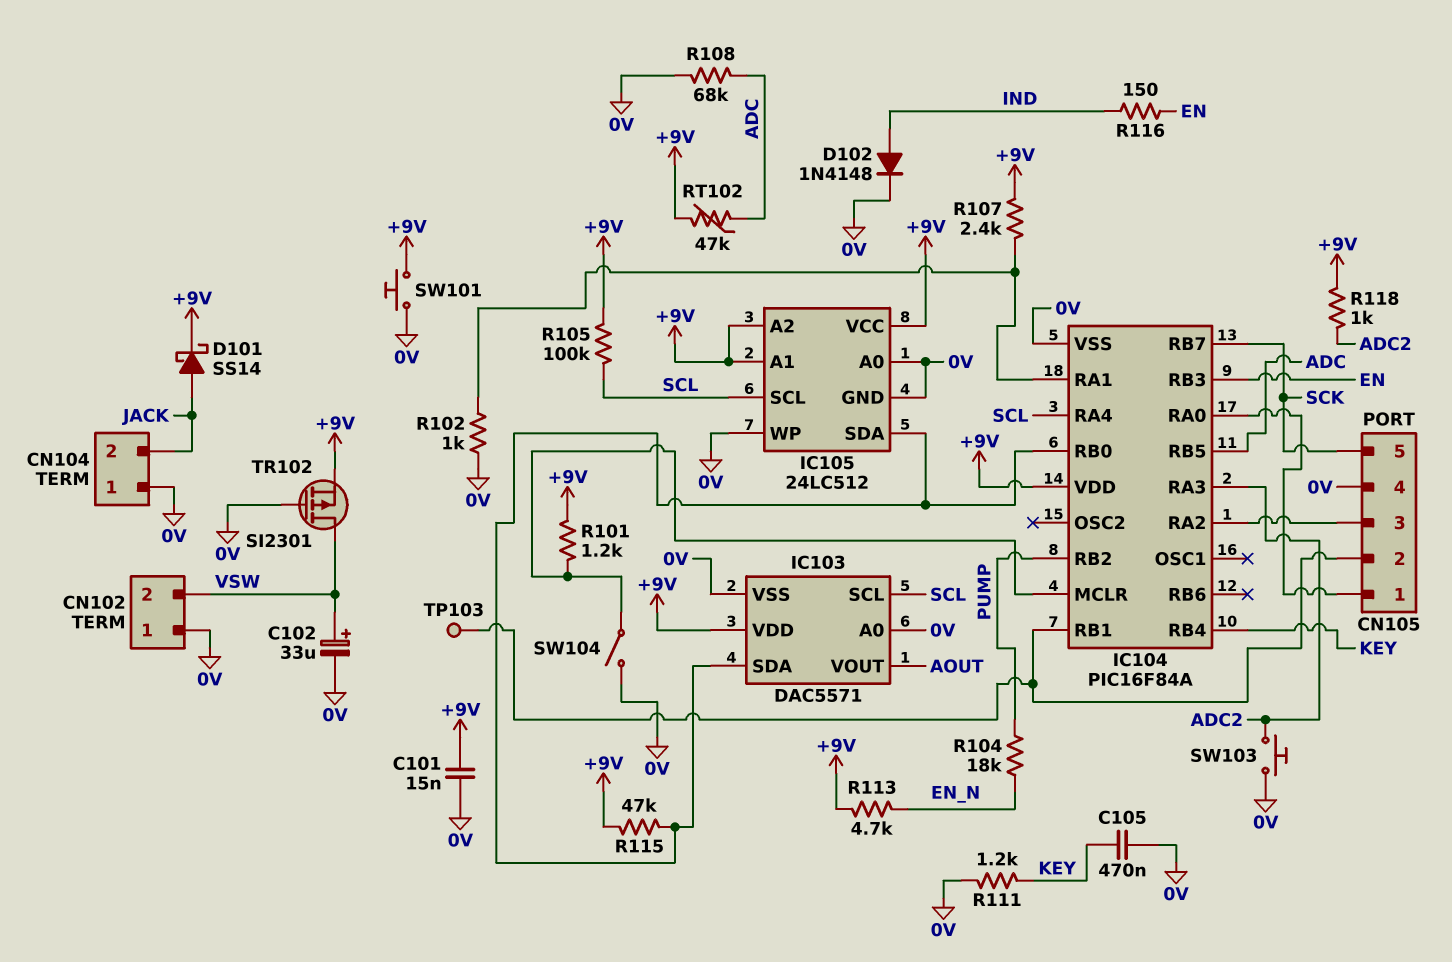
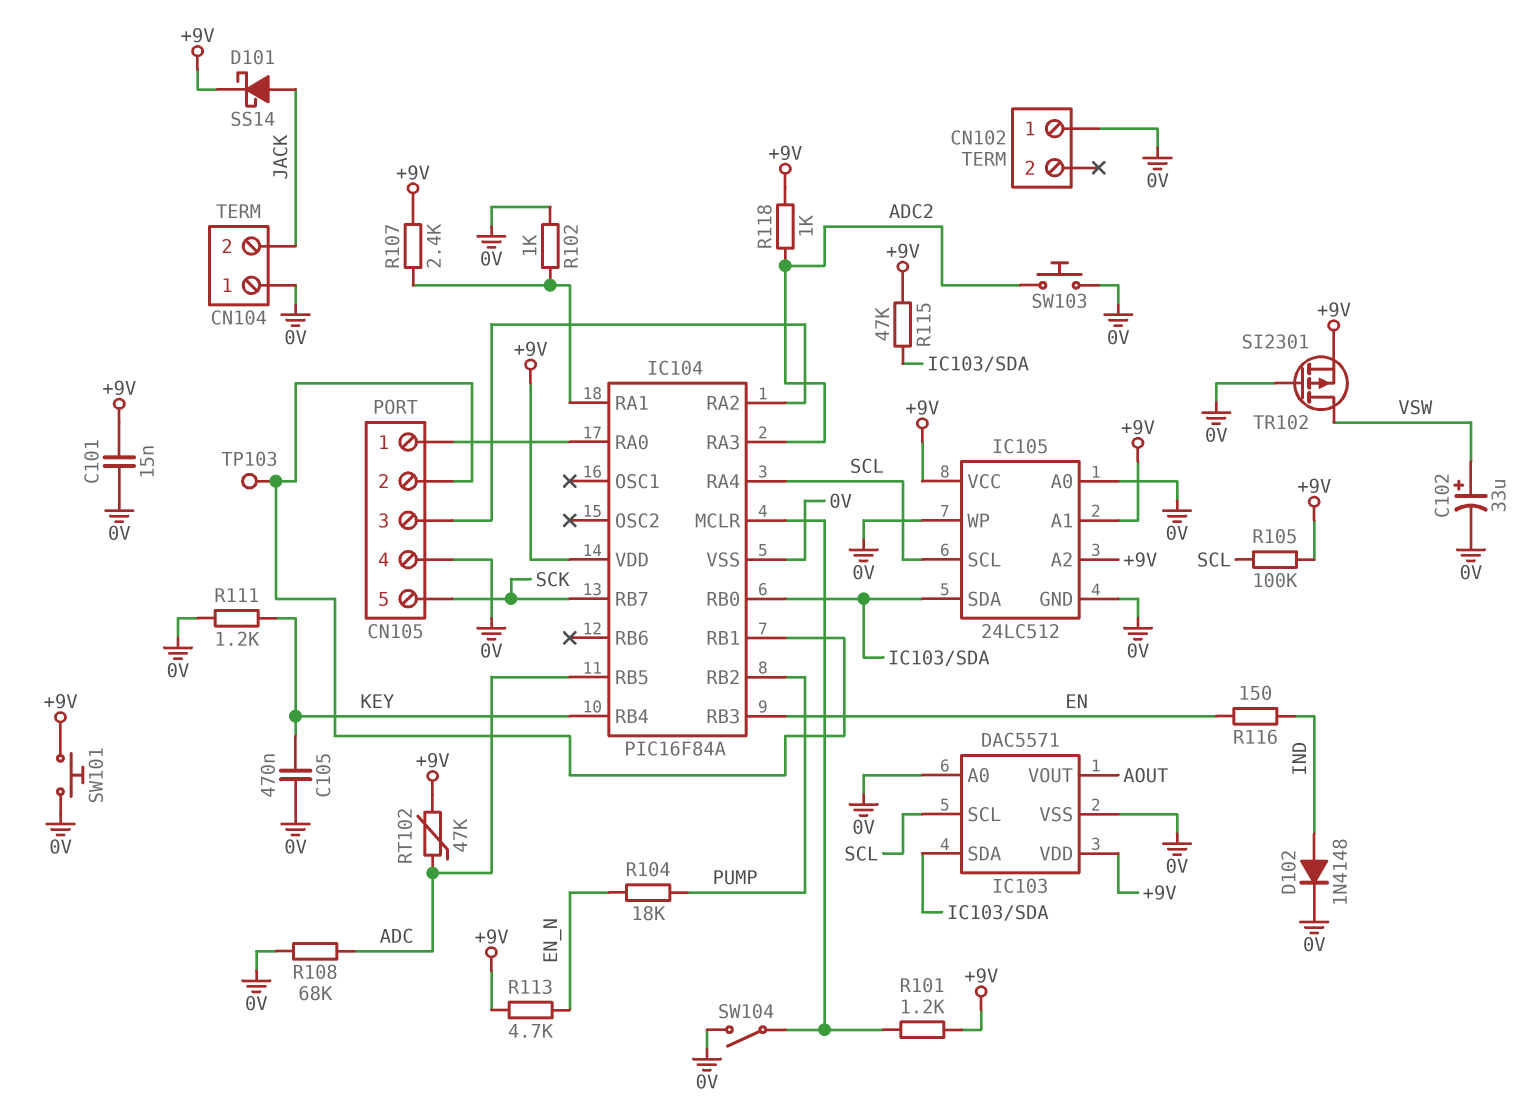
CN102 pin 2: VSW -> none

